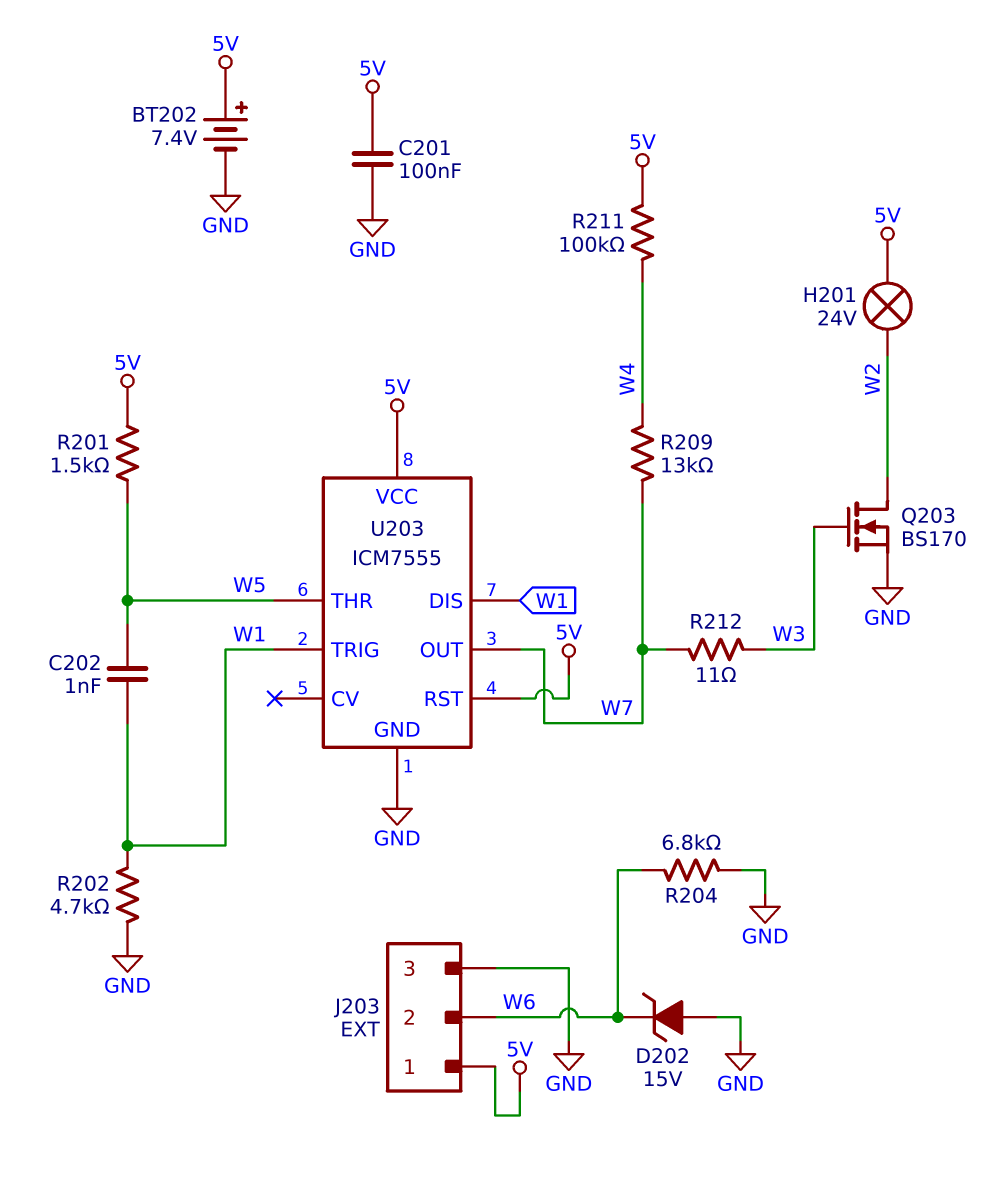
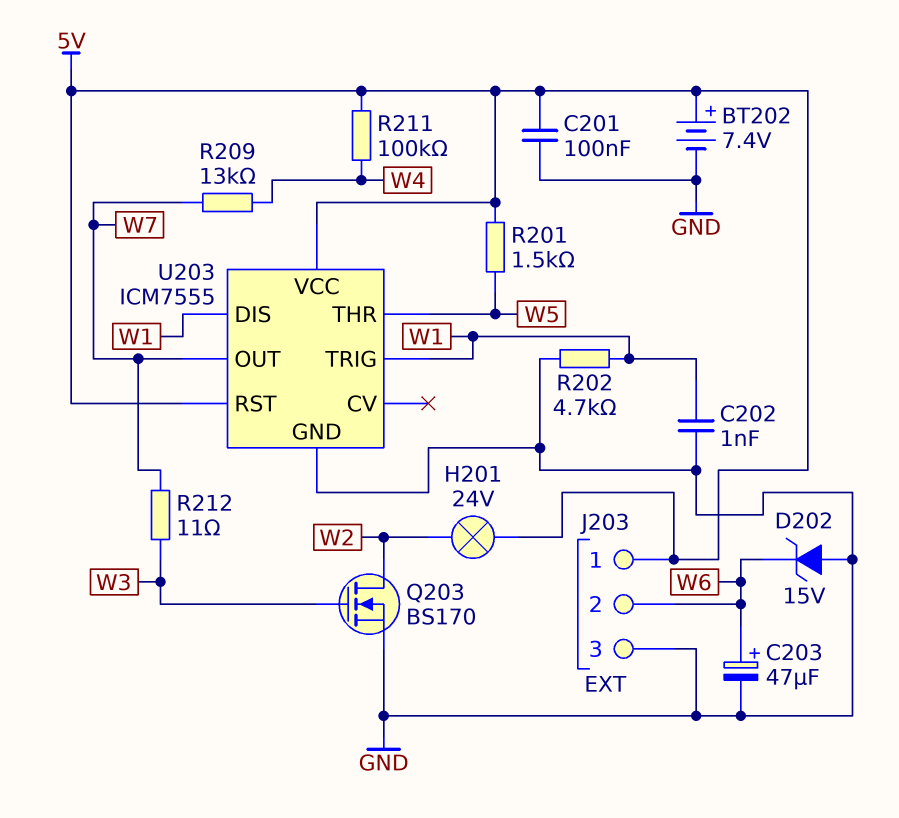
C202: 1nF (W1, W5) -> 1nF (GND, W1)
C203: none -> 47uF (plus W6, minus GND)
R204: 6.8k (GND, W6) -> none

